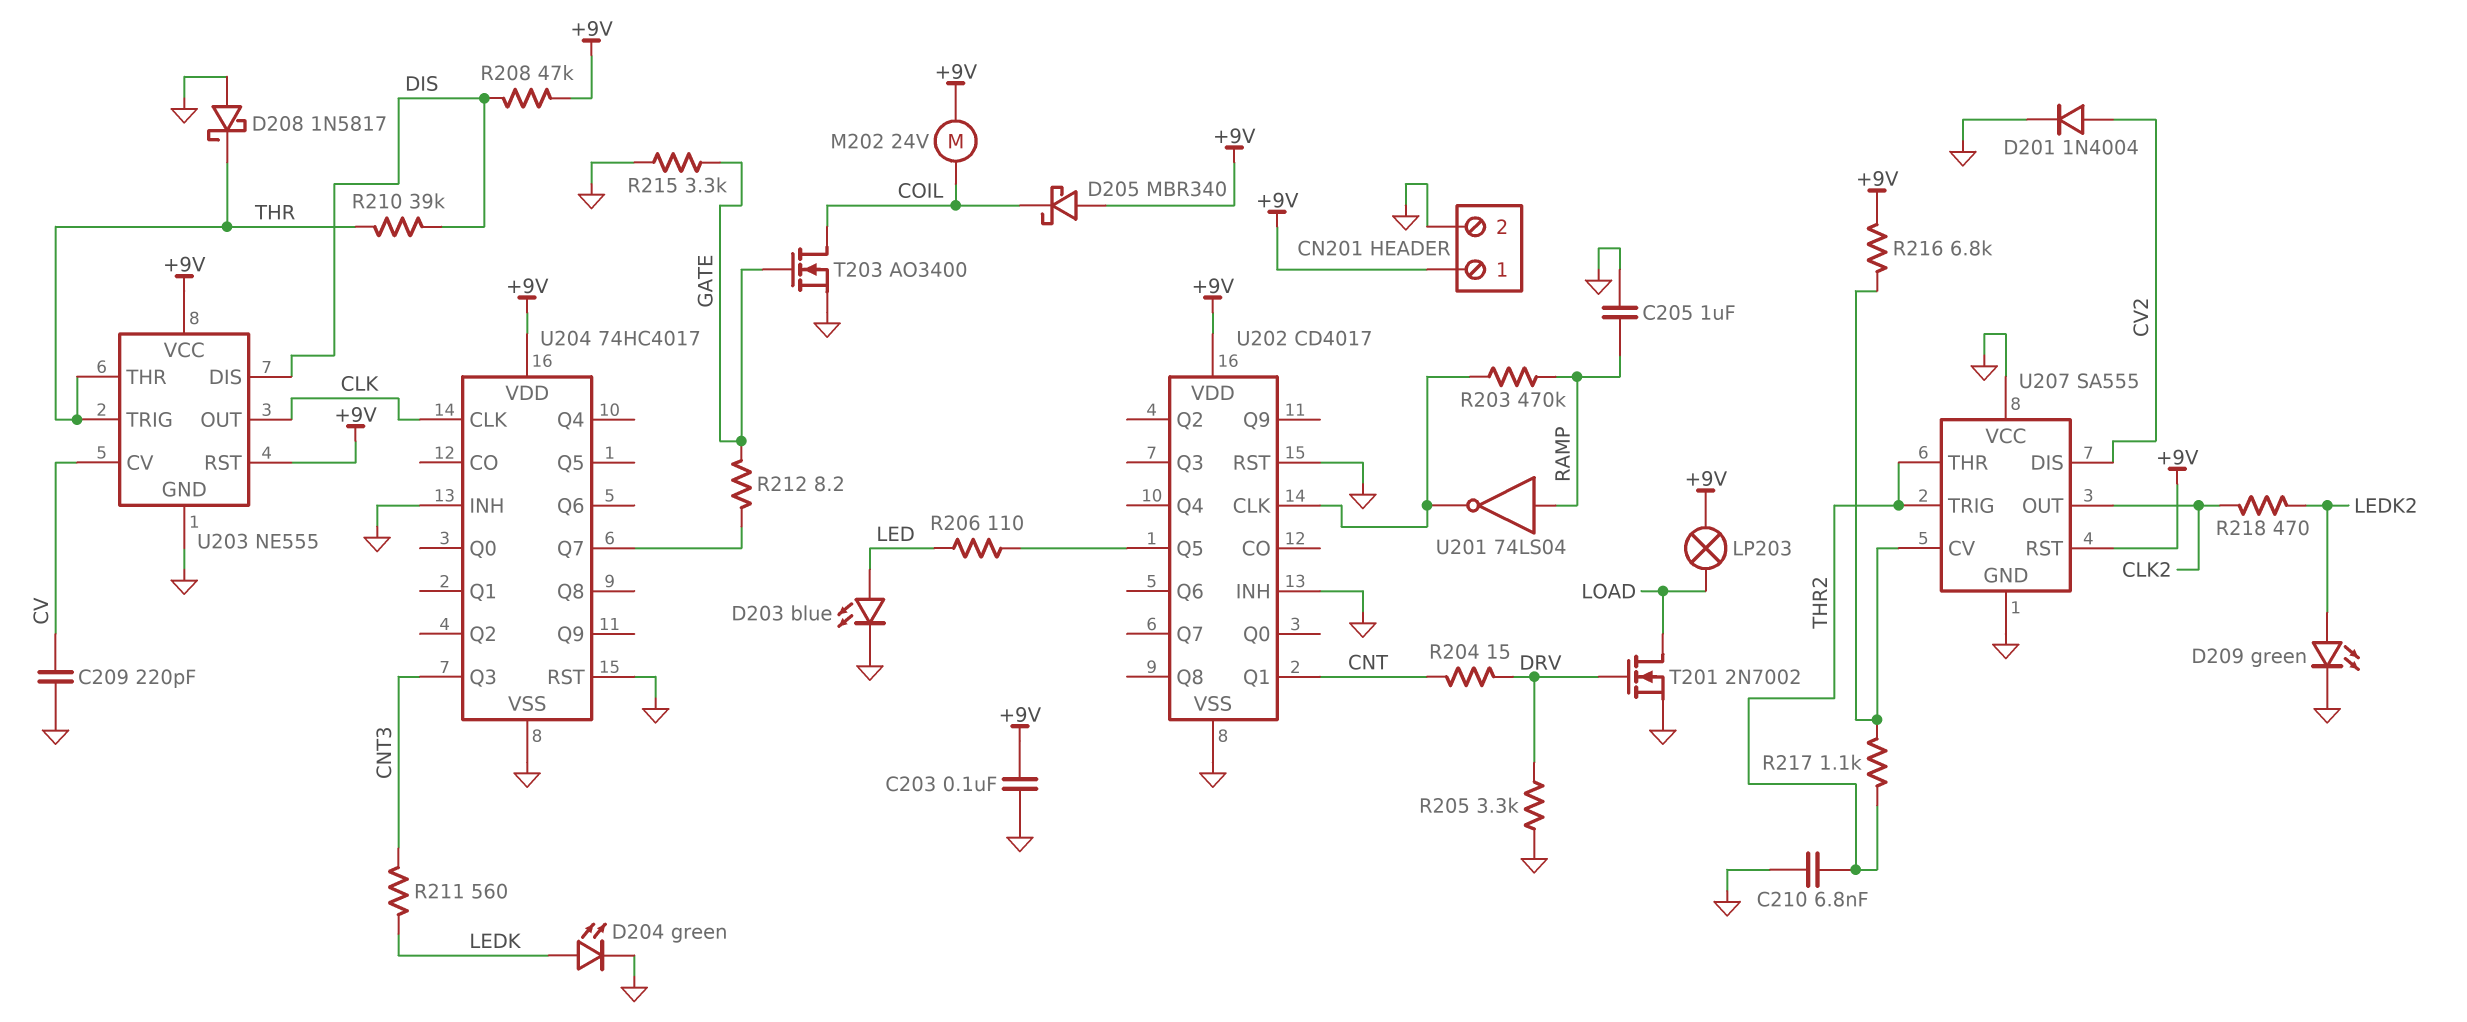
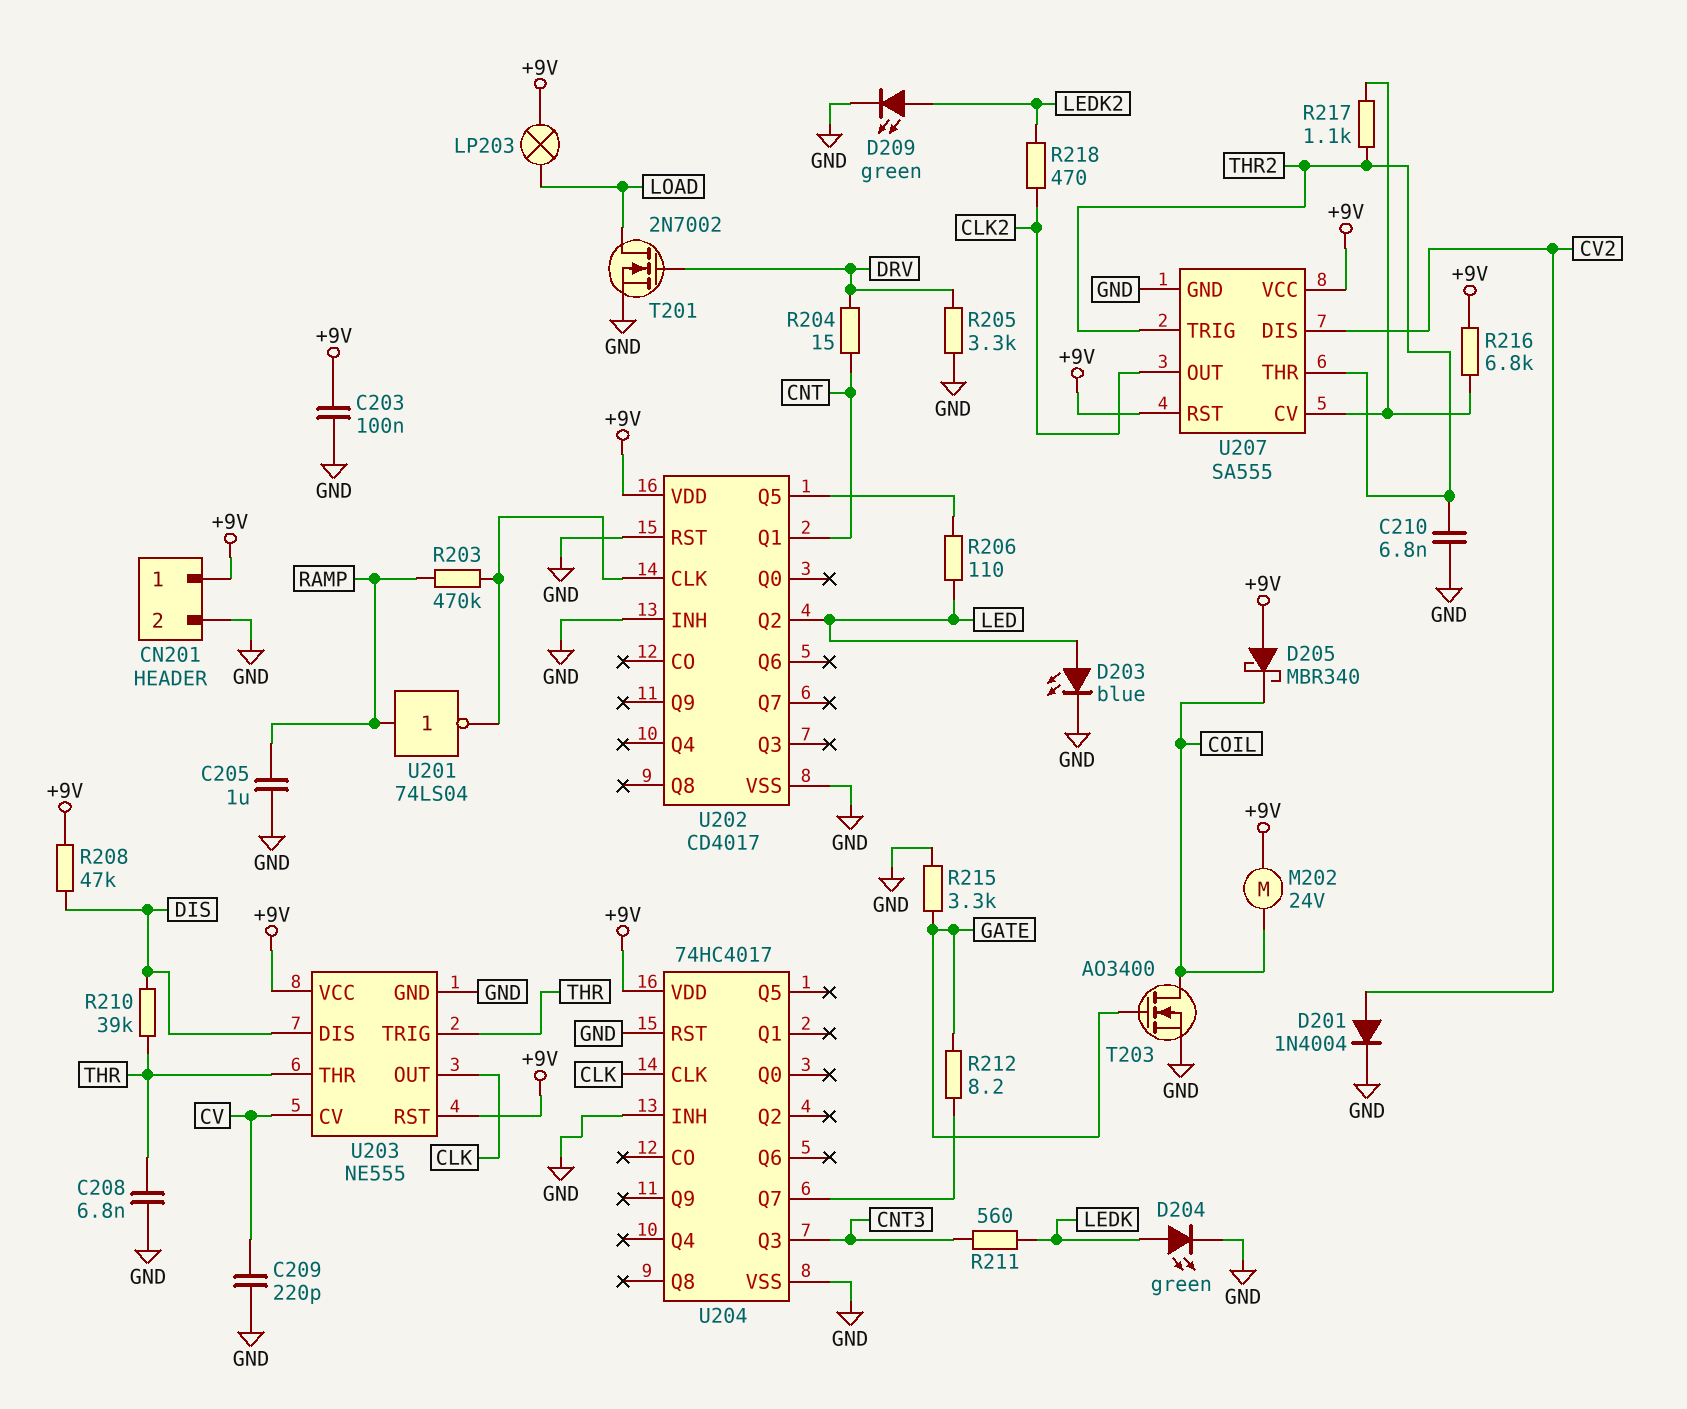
C208: none -> 6.8nF (GND, THR)
D208: schottky 1N5817 (A GND, K THR) -> none
U202 pin Q2: none -> LED
U207 pin VCC: GND -> +9V

